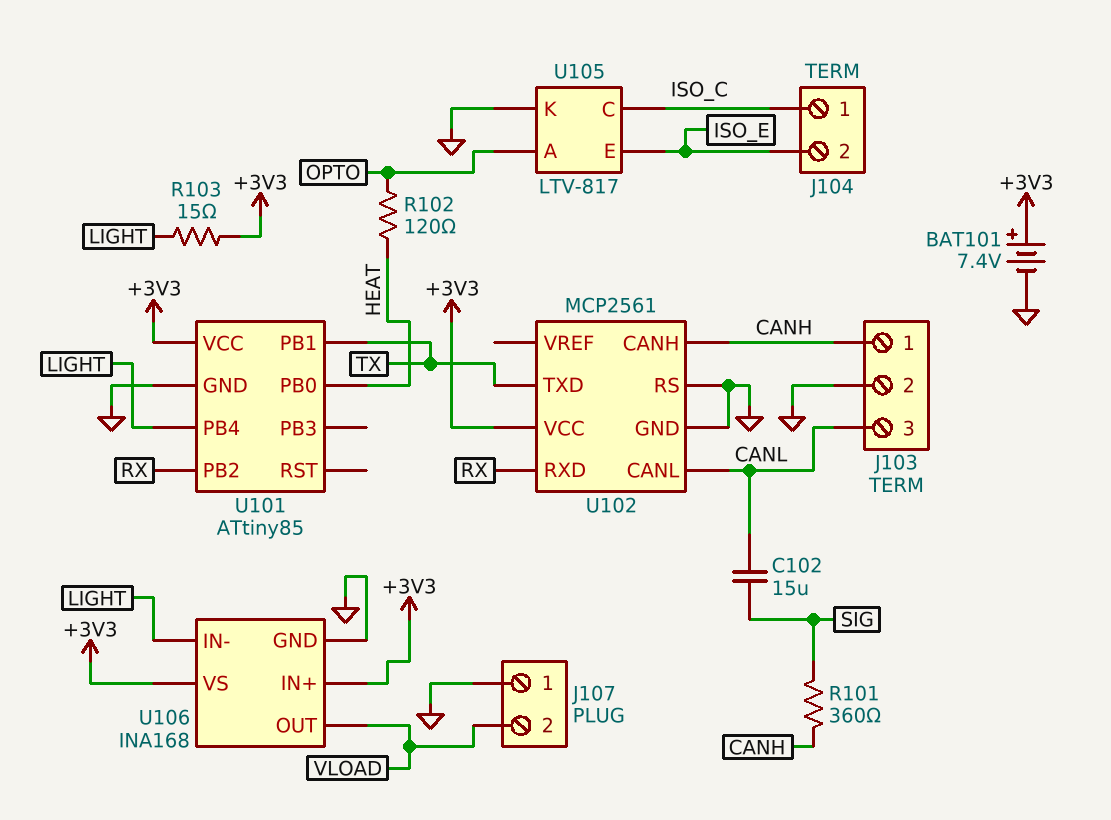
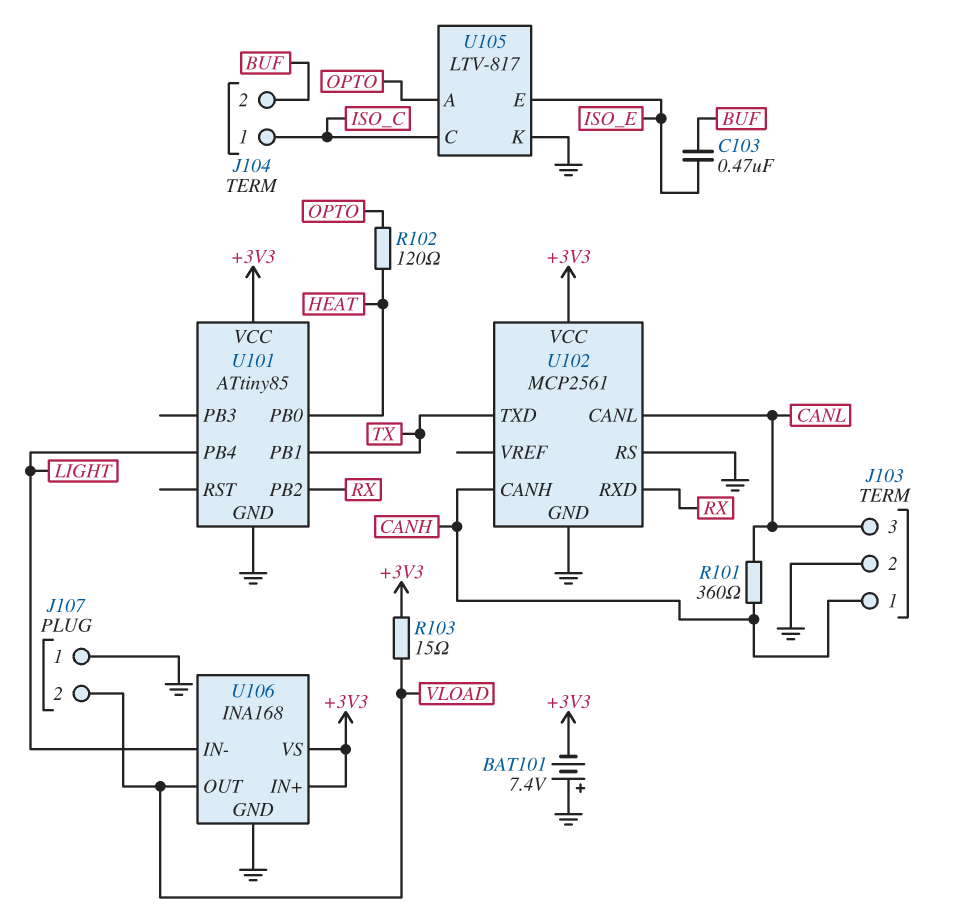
BAT101: 7.4V (plus +3V3, minus GND) -> 7.4V (plus GND, minus +3V3)
C102: 15uF (CANL, SIG) -> none
C103: none -> 470nF (BUF, ISO_E)
J104 pin 2: ISO_E -> BUF
R101: 360 (CANH, SIG) -> 360 (CANH, CANL)
R103: 15 (+3V3, LIGHT) -> 15 (+3V3, VLOAD)

